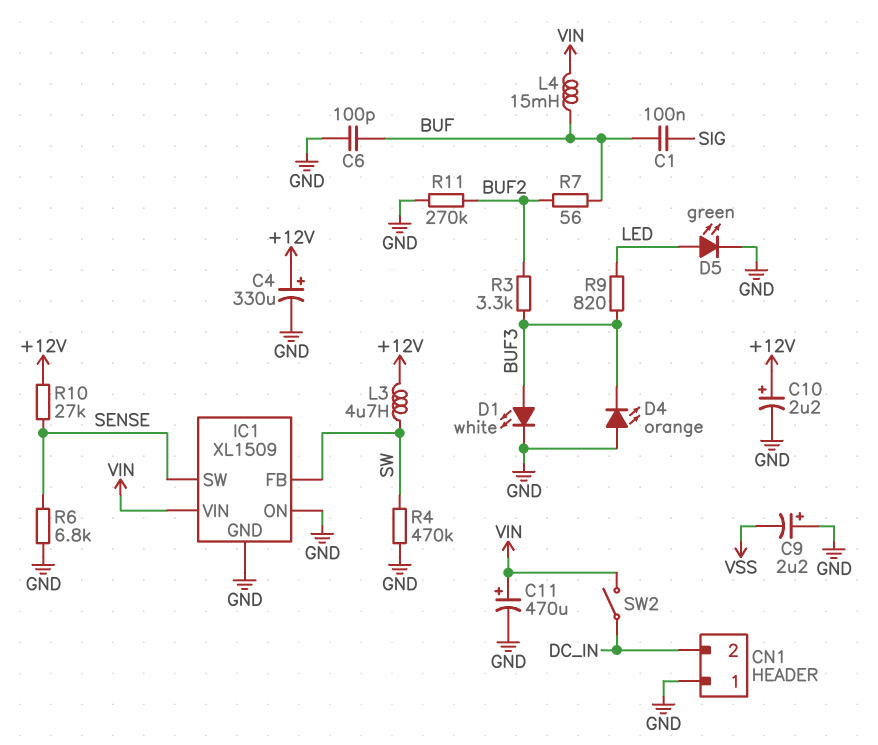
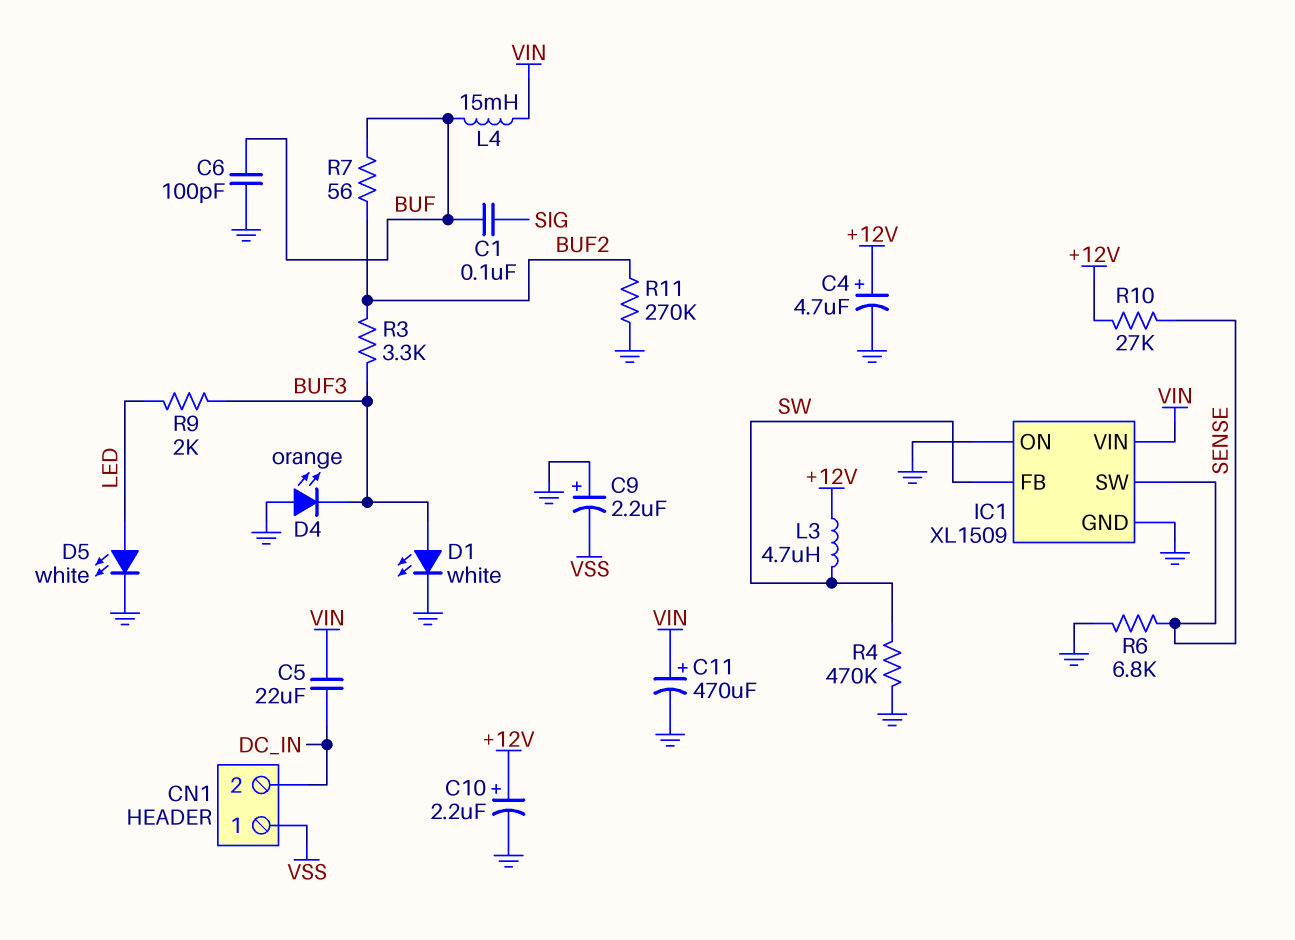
C4: 330uF (plus +12V, minus GND) -> 4.7uF (plus +12V, minus GND)
C5: none -> 22uF (DC_IN, VIN)
CN1 pin 1: GND -> VSS
D5: LED green (A LED, K GND) -> LED white (A LED, K GND)
R9: 820 (BUF3, LED) -> 2k (BUF3, LED)
SW2: switch (DC_IN, VIN) -> none

